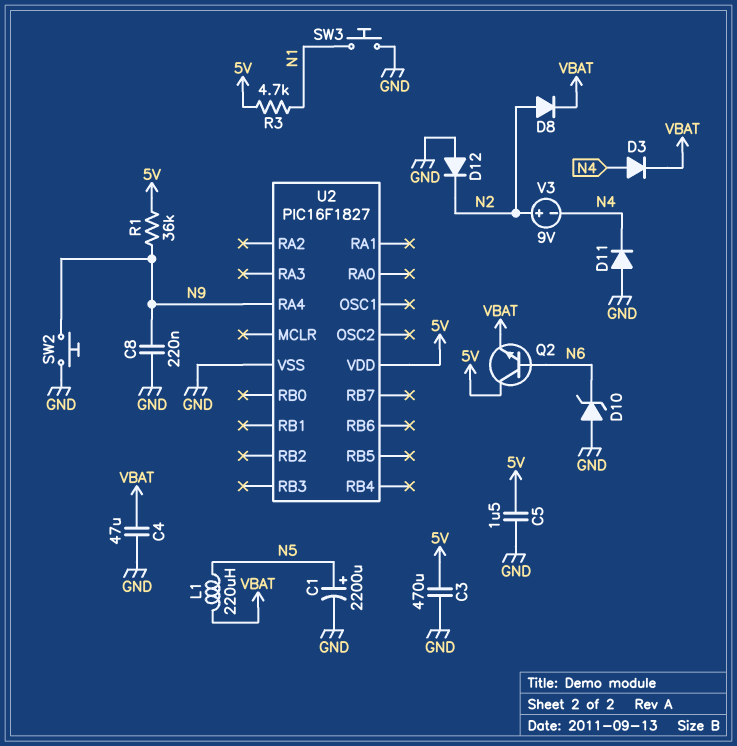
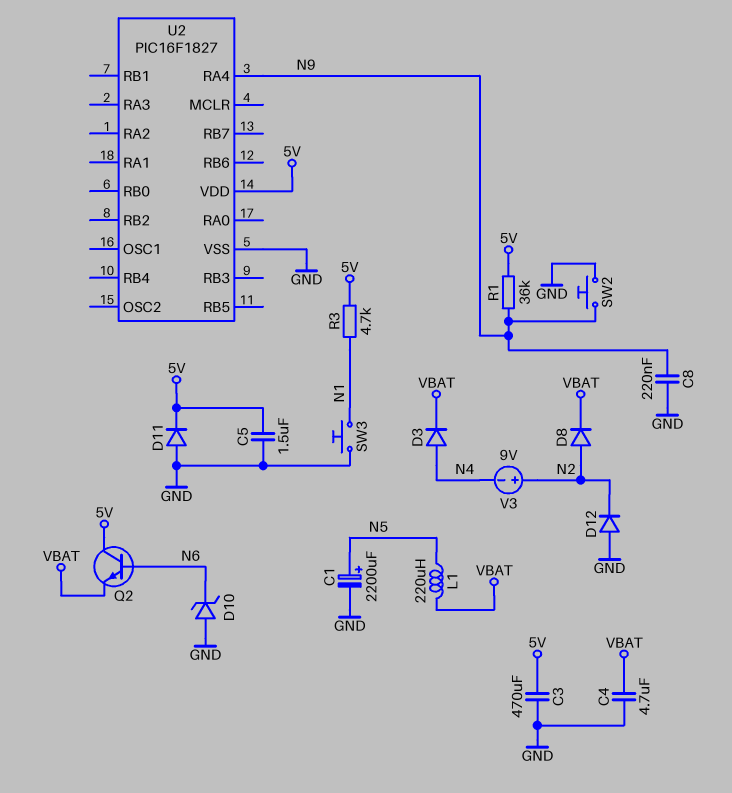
C4: 47uF (GND, VBAT) -> 4.7uF (GND, VBAT)
D11: diode (A GND, K N4) -> diode (A GND, K 5V)

